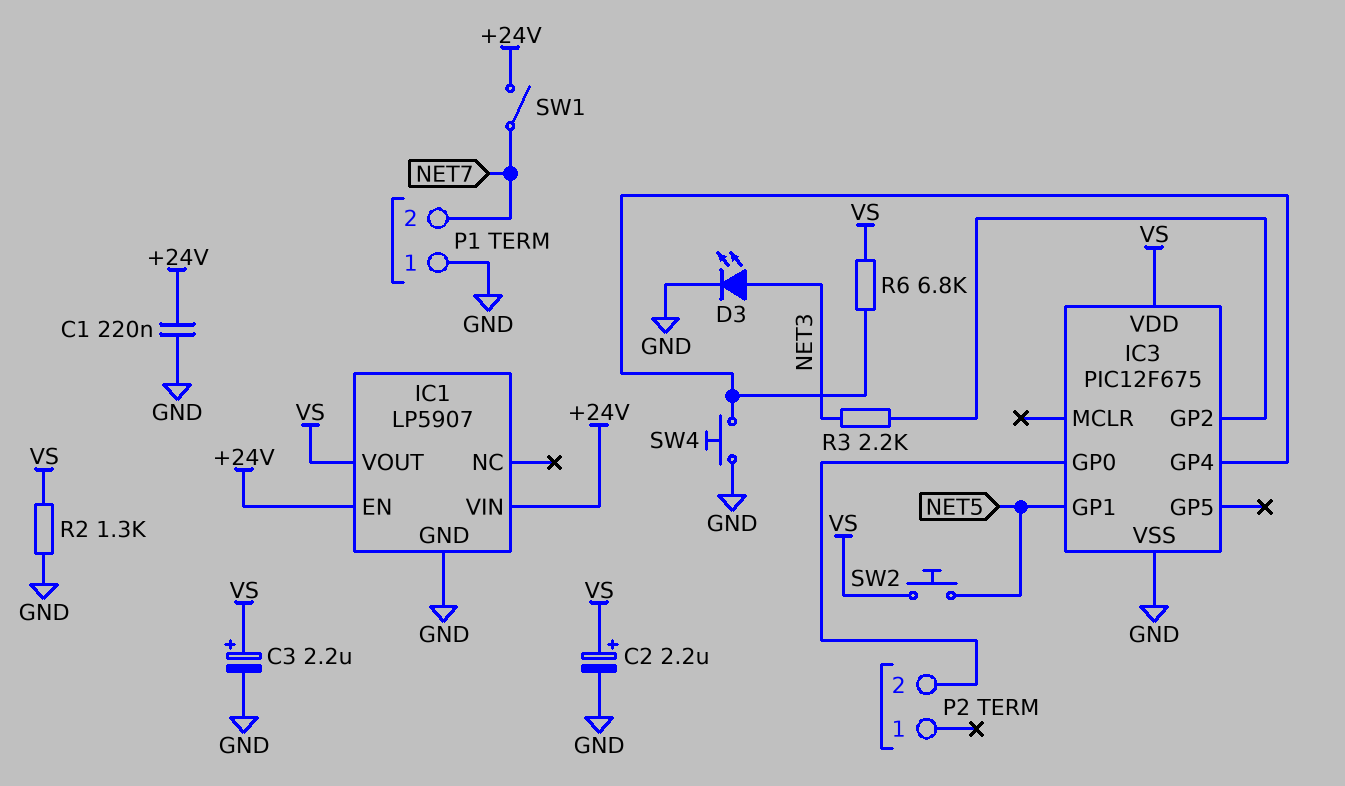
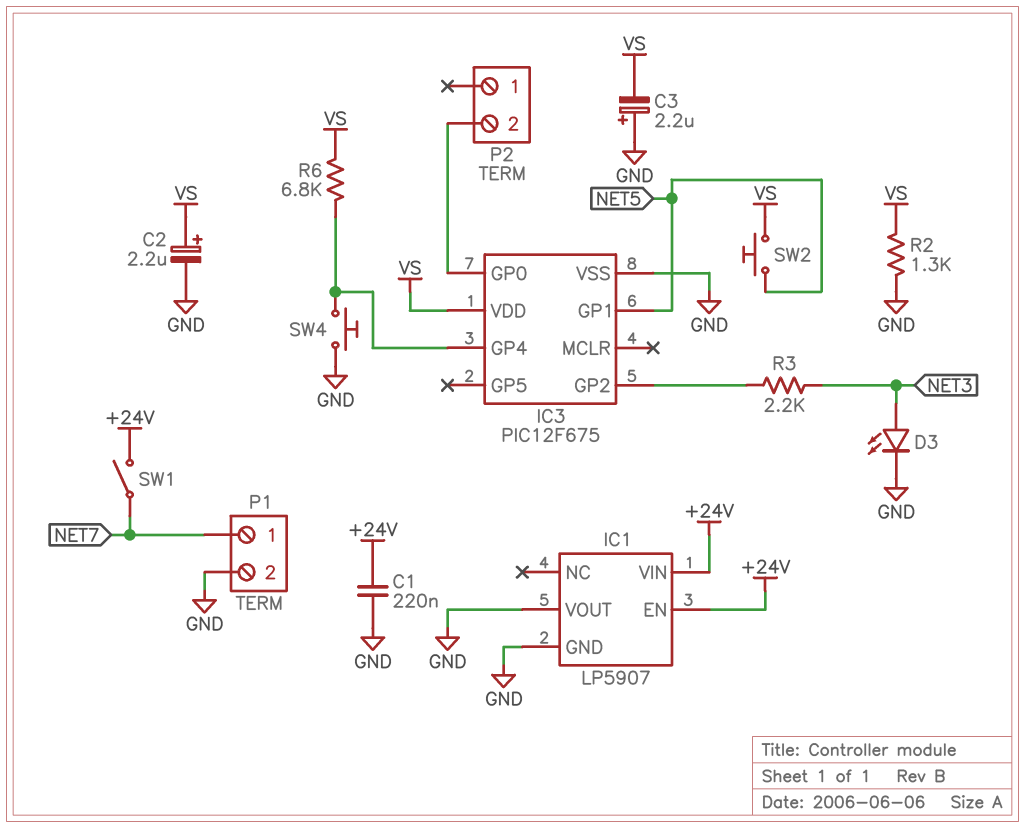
C3: 2.2uF (plus VS, minus GND) -> 2.2uF (plus GND, minus VS)
IC1 pin VOUT: VS -> GND
P1 pin 1: GND -> NET7
P1 pin 2: NET7 -> GND

